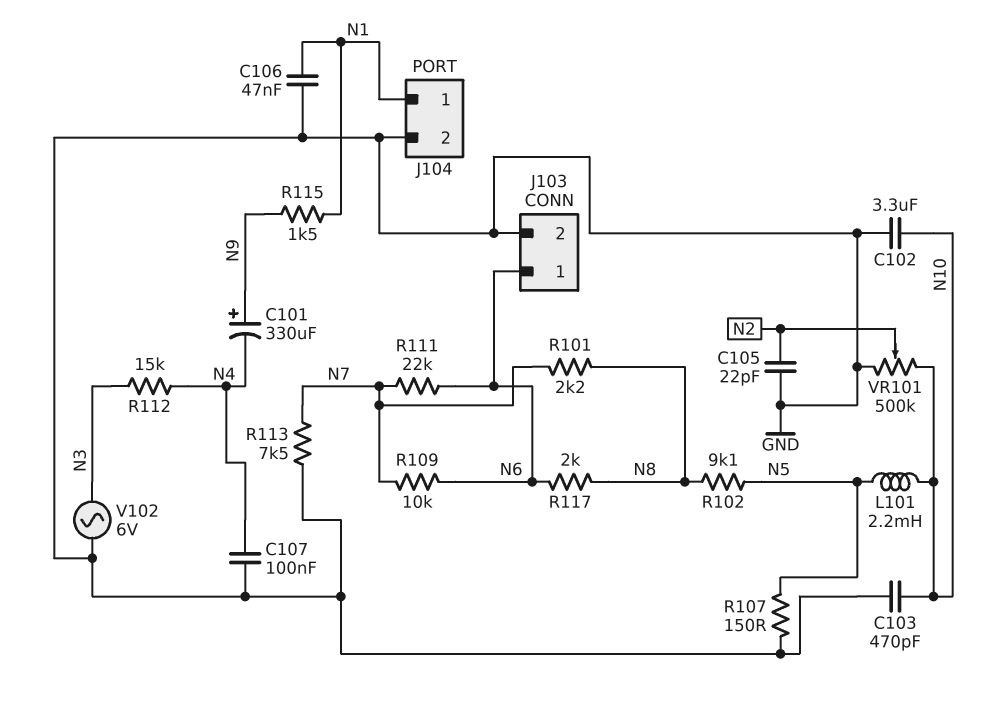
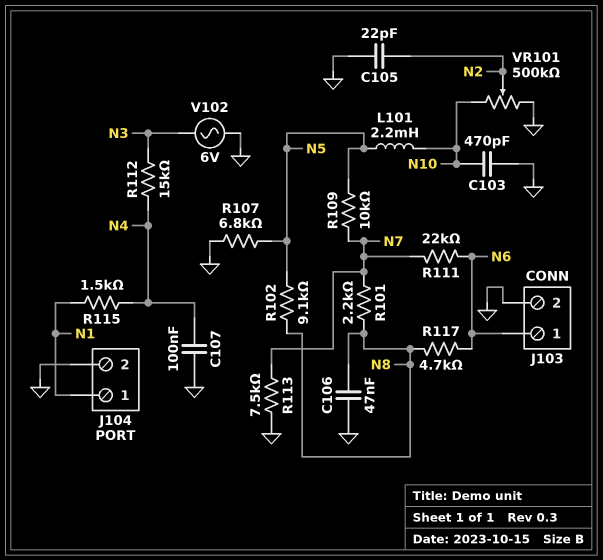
C101: 330uF (plus N9, minus N4) -> none
C102: 3.3uF (GND, N10) -> none
C106: 47nF (GND, N1) -> 47nF (GND, N8)
R107: 150 (GND, N5) -> 6.8k (GND, N5)
R109: 10k (N6, N7) -> 10k (N5, N7)
R115: 1.5k (N1, N9) -> 1.5k (N1, N4)
R117: 2k (N6, N8) -> 4.7k (N6, N8)

